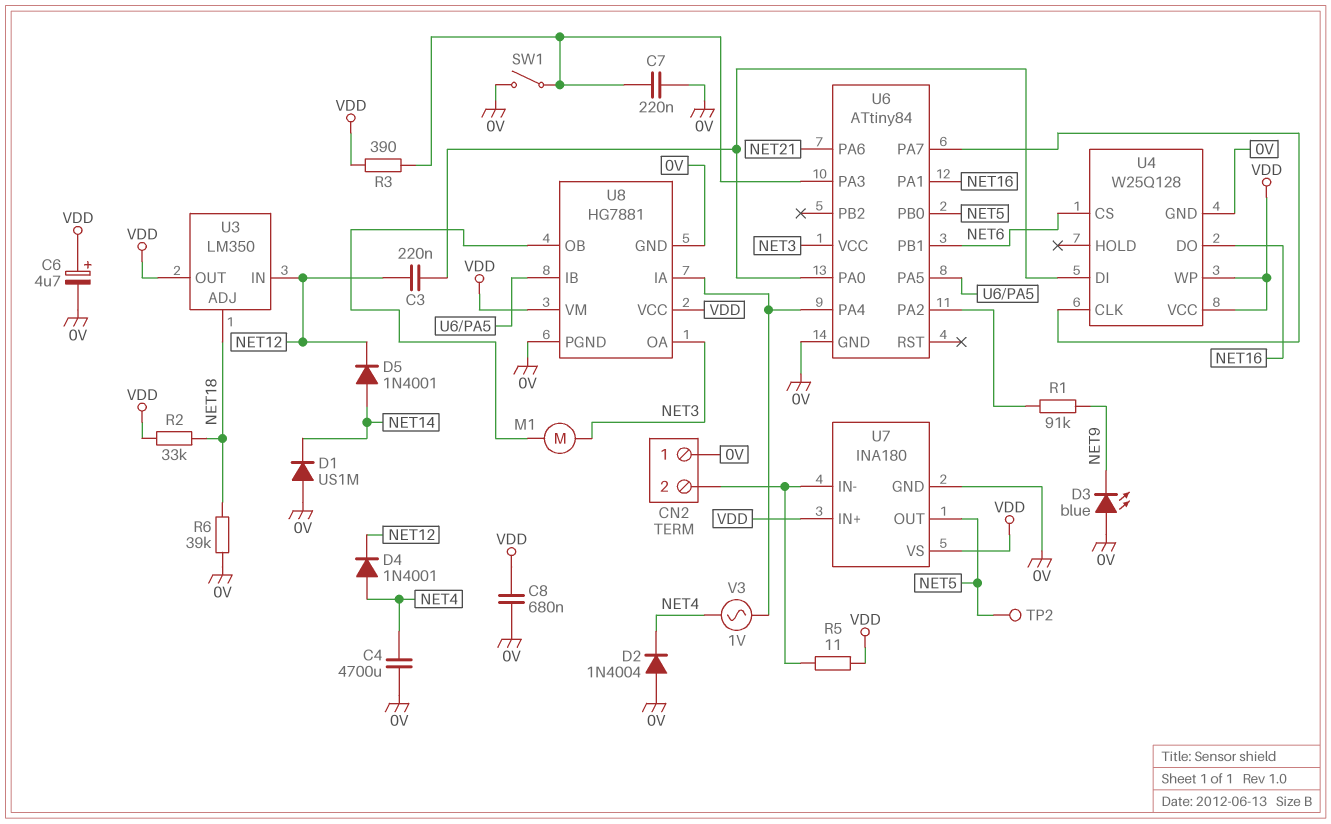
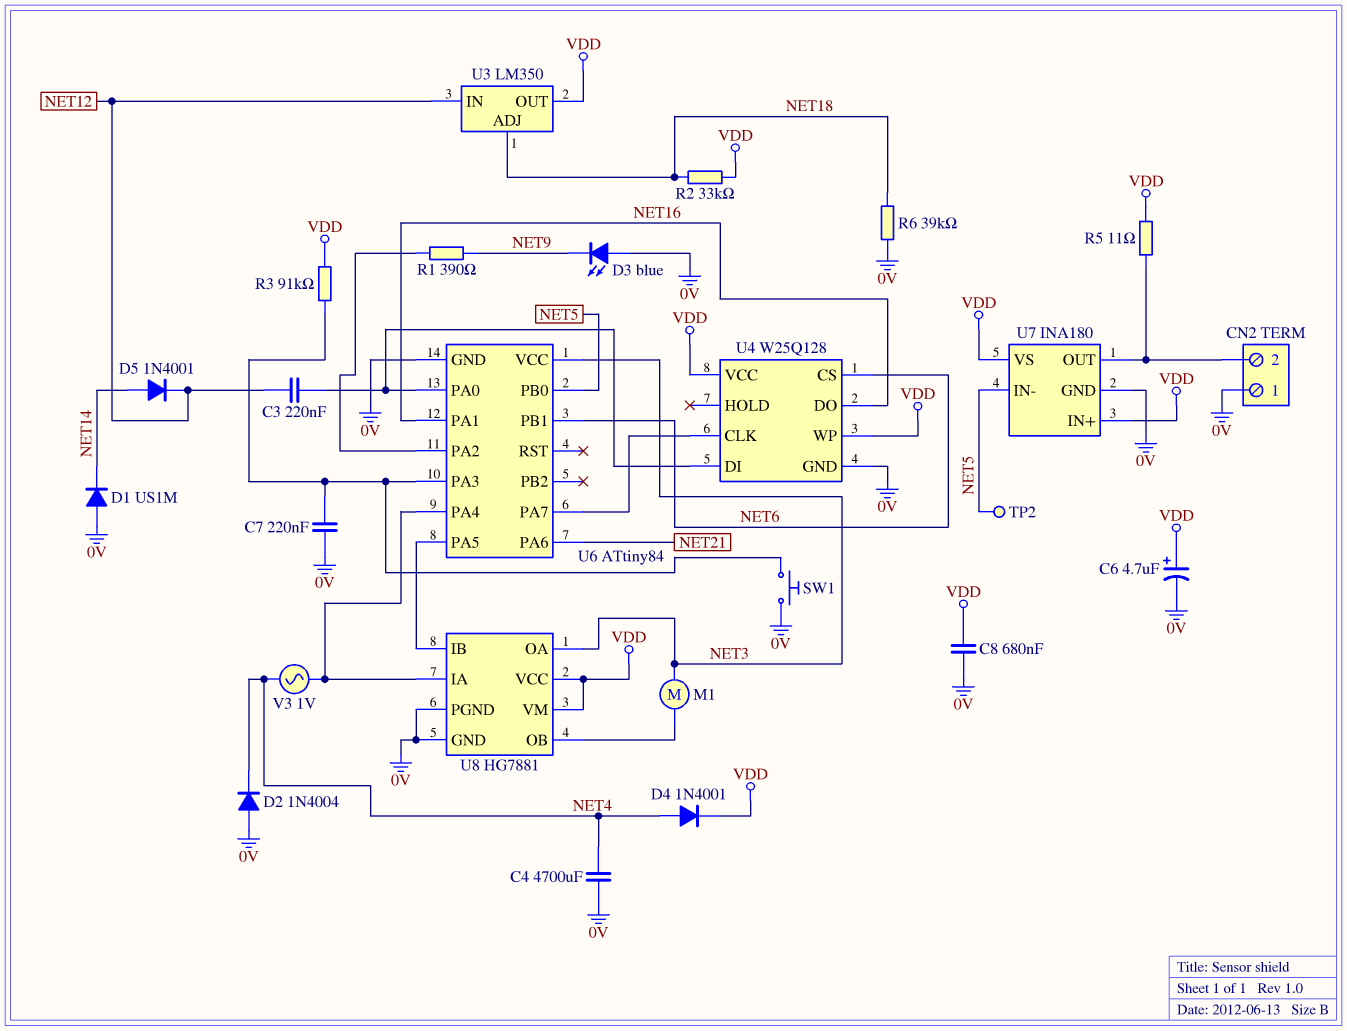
D4: diode 1N4001 (A NET4, K NET12) -> diode 1N4001 (A NET4, K VDD)
R1: 91k (NET9, U6/PA2) -> 390 (NET9, U6/PA2)
R3: 390 (U6/PA3, VDD) -> 91k (U6/PA3, VDD)
SW1: switch (0V, U6/PA3) -> button (0V, U6/PA3)
U7 pin IN-: CN2/2 -> NET5
U7 pin OUT: NET5 -> CN2/2

